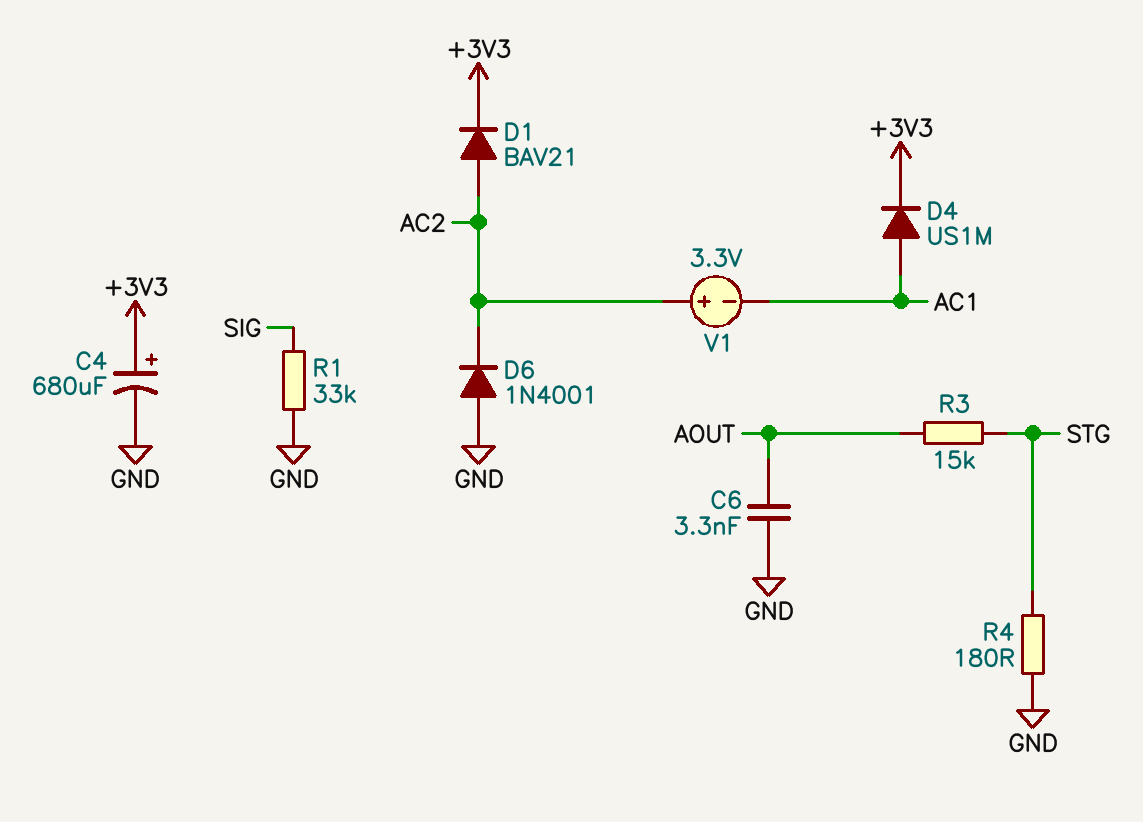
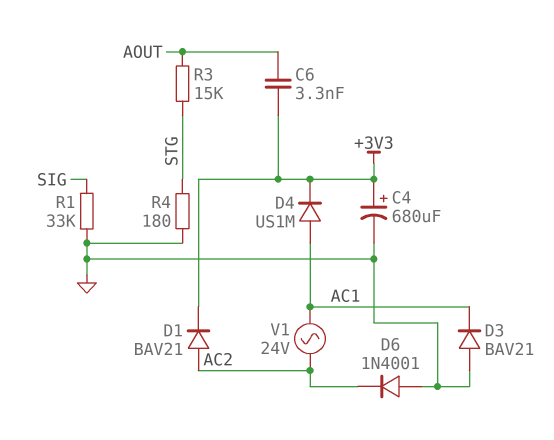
C6: 3.3nF (AOUT, GND) -> 3.3nF (+3V3, AOUT)
D3: none -> diode BAV21 (A GND, K AC1)
V1: 3.3V (plus AC2, minus AC1) -> AC 24V (AC1, AC2)

